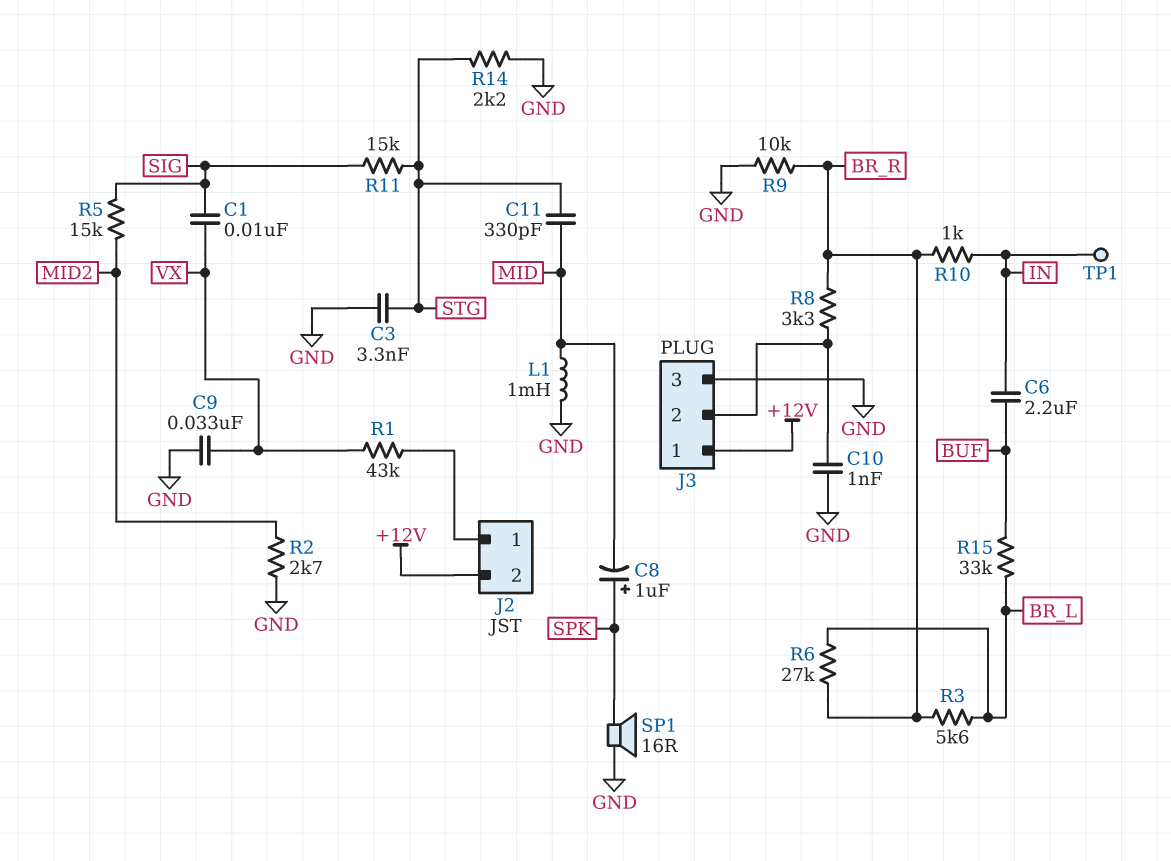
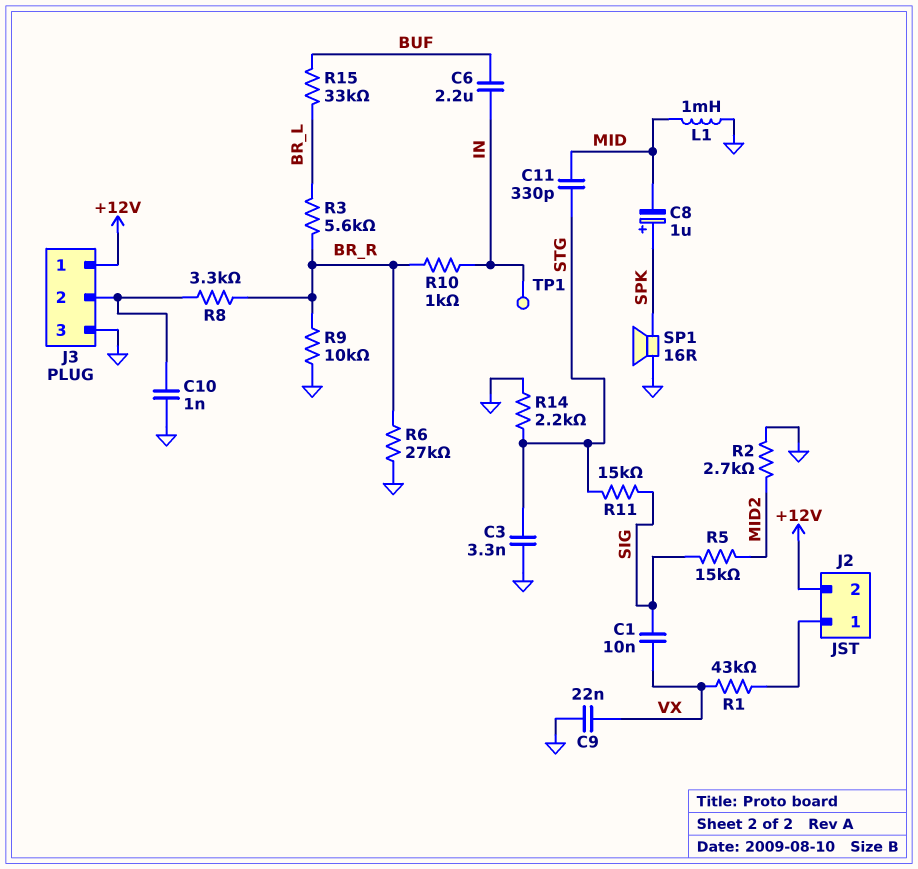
C9: 33nF (GND, VX) -> 22nF (GND, VX)
R6: 27k (BR_L, BR_R) -> 27k (BR_R, GND)

